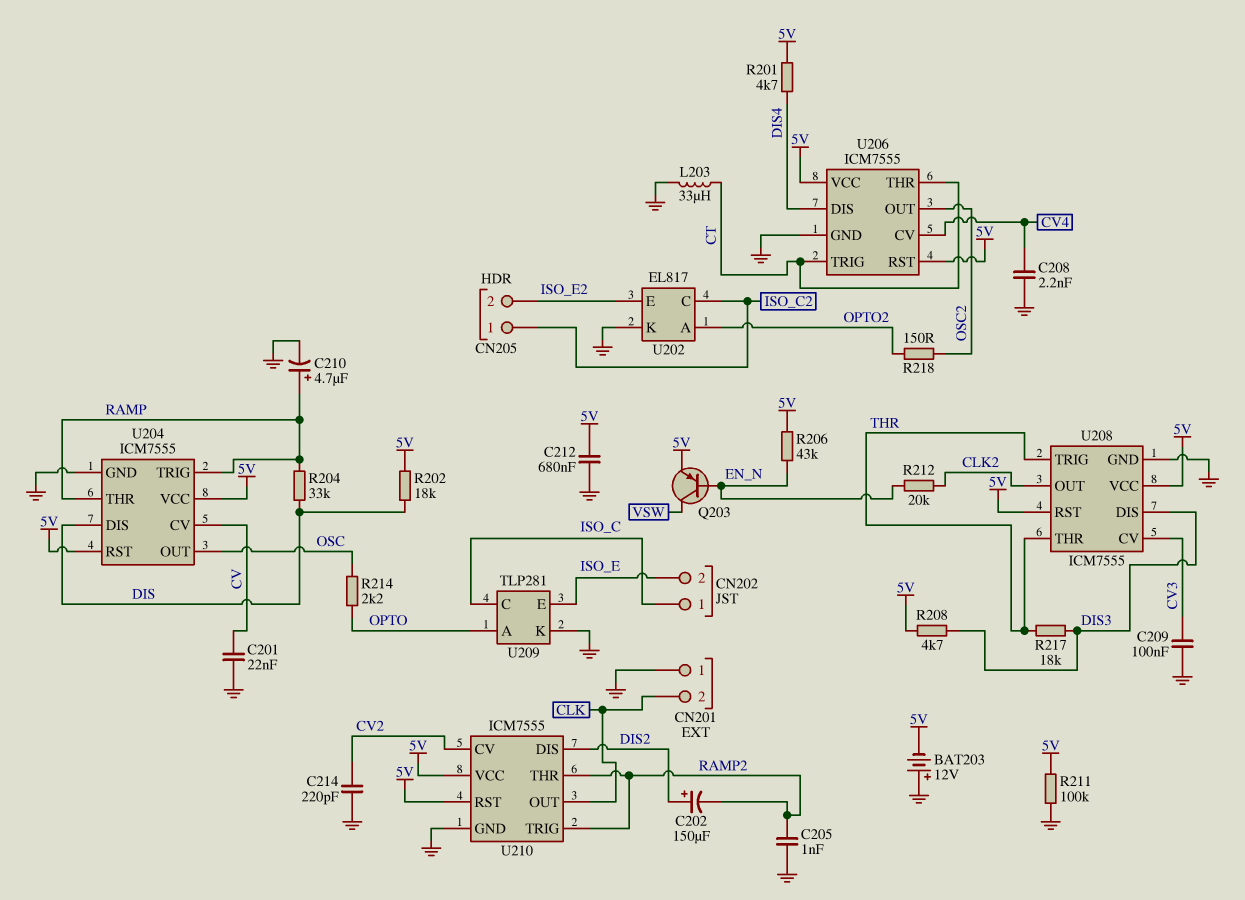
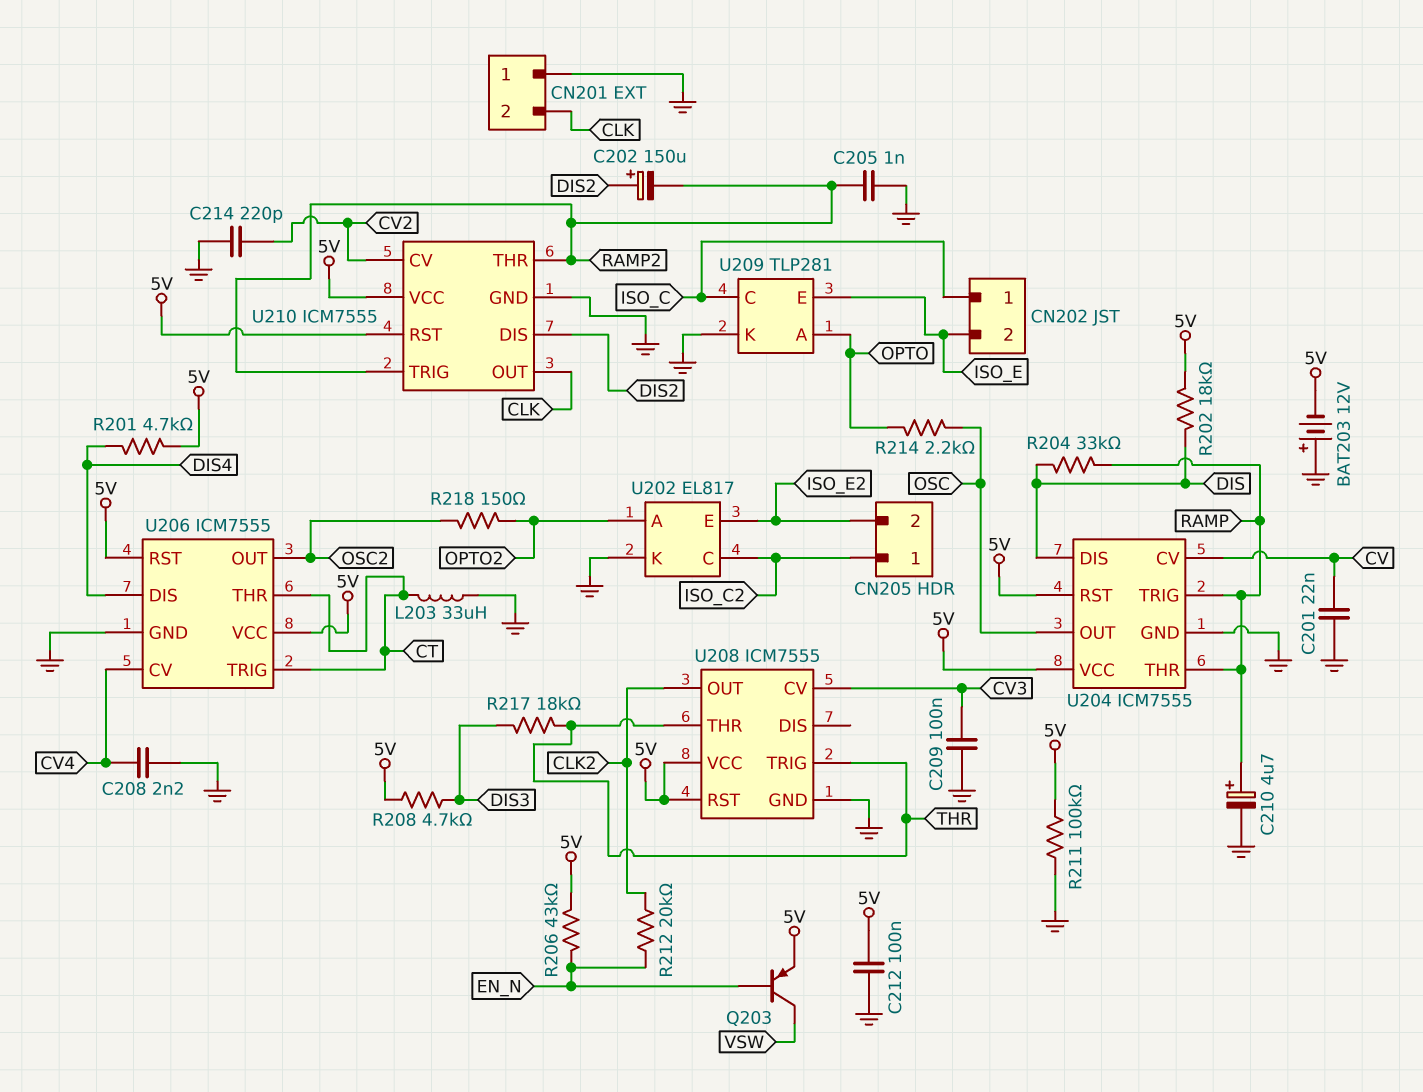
C212: 680nF (5V, GND) -> 100nF (5V, GND)
U208 pin DIS: DIS3 -> none

